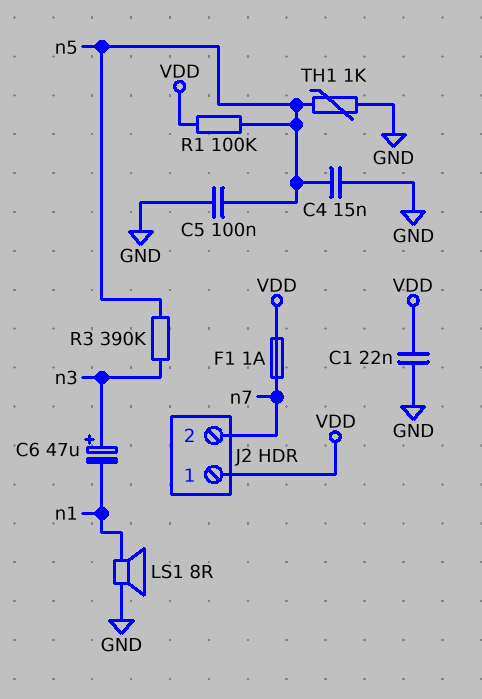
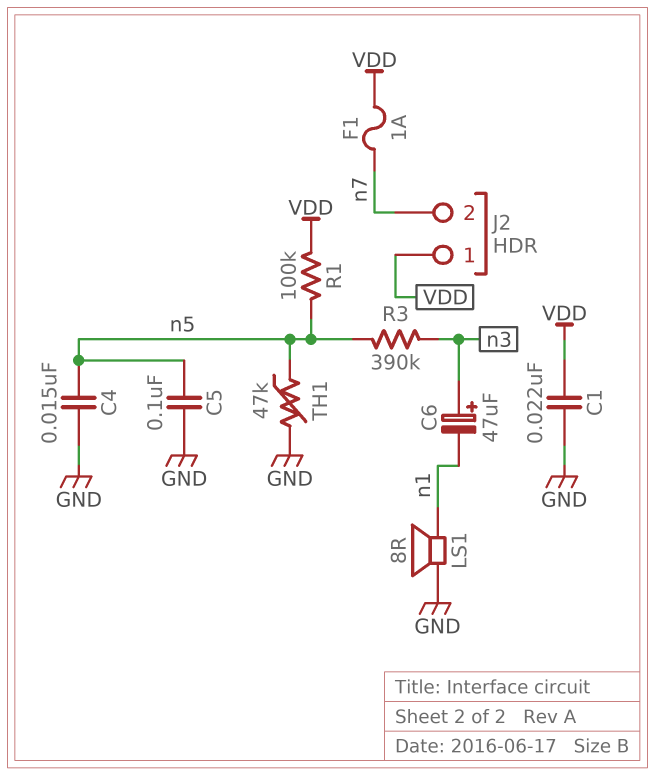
TH1: 1k (GND, n5) -> 47k (GND, n5)

